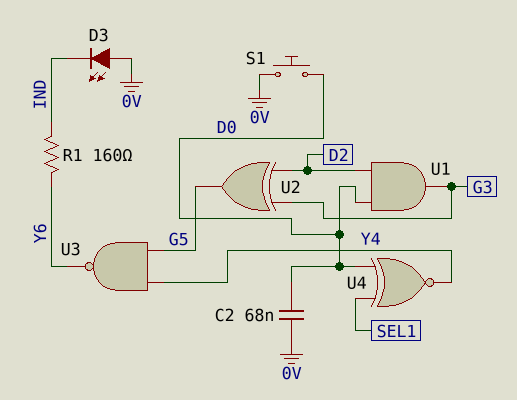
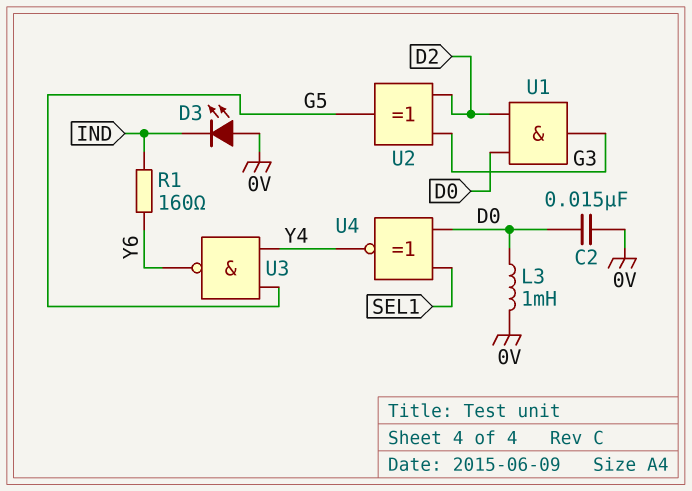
C2: 68nF (0V, D0) -> 15nF (0V, D0)
L3: none -> 1mH (0V, D0)
S1: button (0V, D0) -> none

